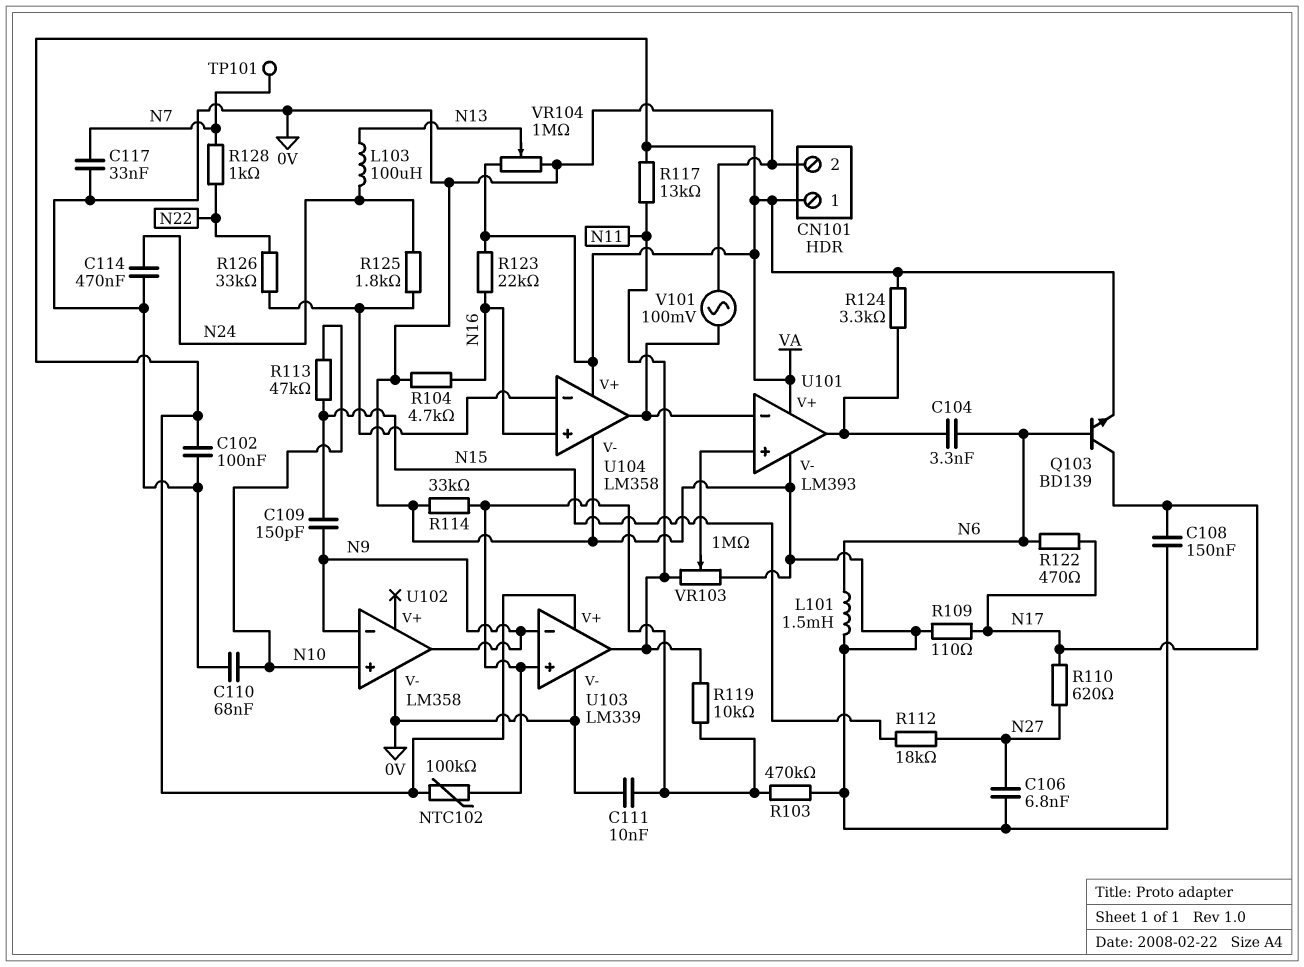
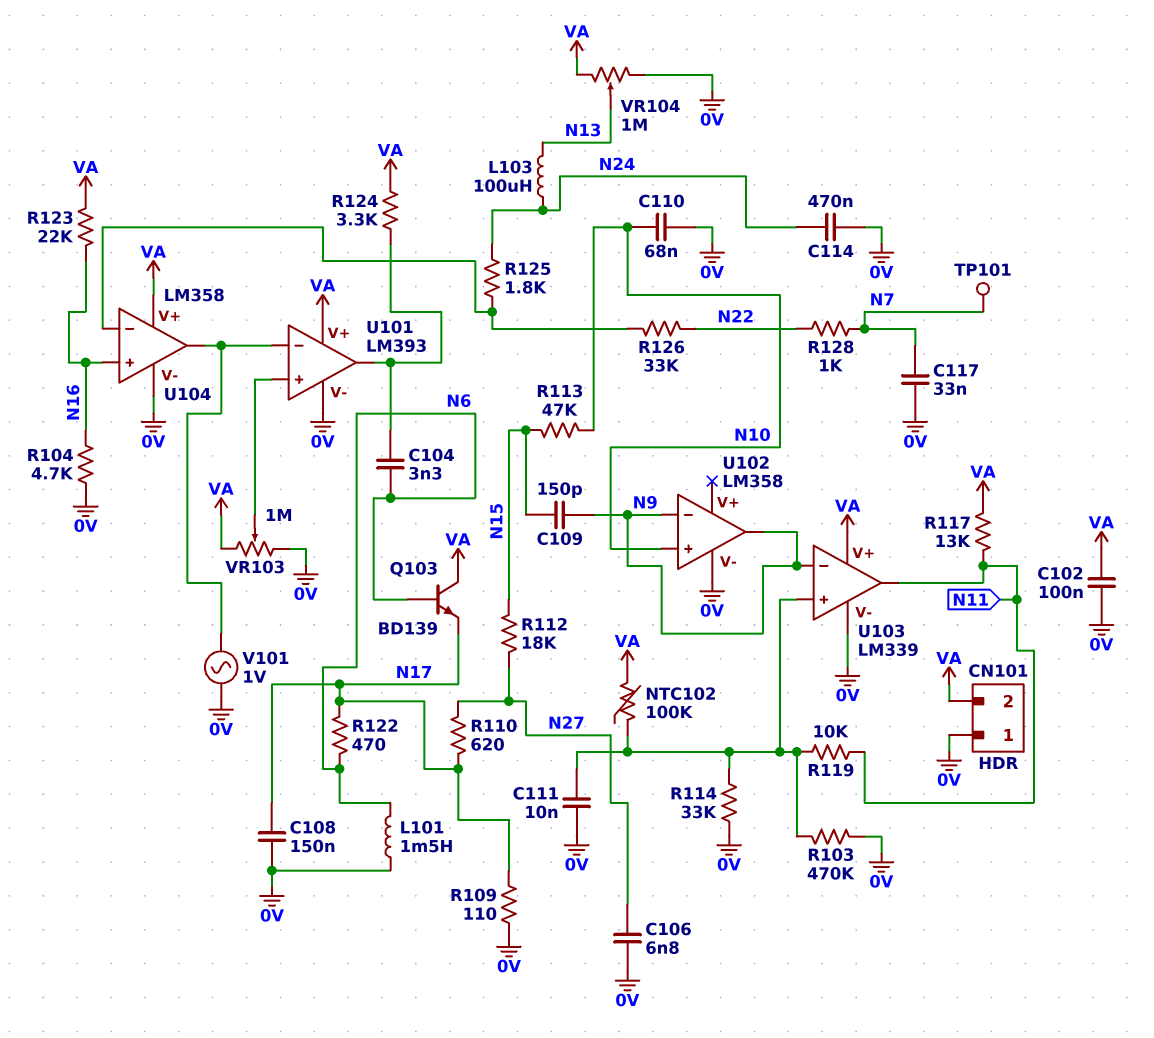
CN101 pin 1: VA -> 0V
CN101 pin 2: 0V -> VA
Q103: NPN BD139 (B N6, C N17, E VA) -> NPN BD139 (B N6, C VA, E N17)
V101: AC 100mV (0V, U101/in-) -> AC 1V (0V, U101/in-)
VR103: 1M (0V, N11, wiper U101/in+) -> 1M (0V, VA, wiper U101/in+)

